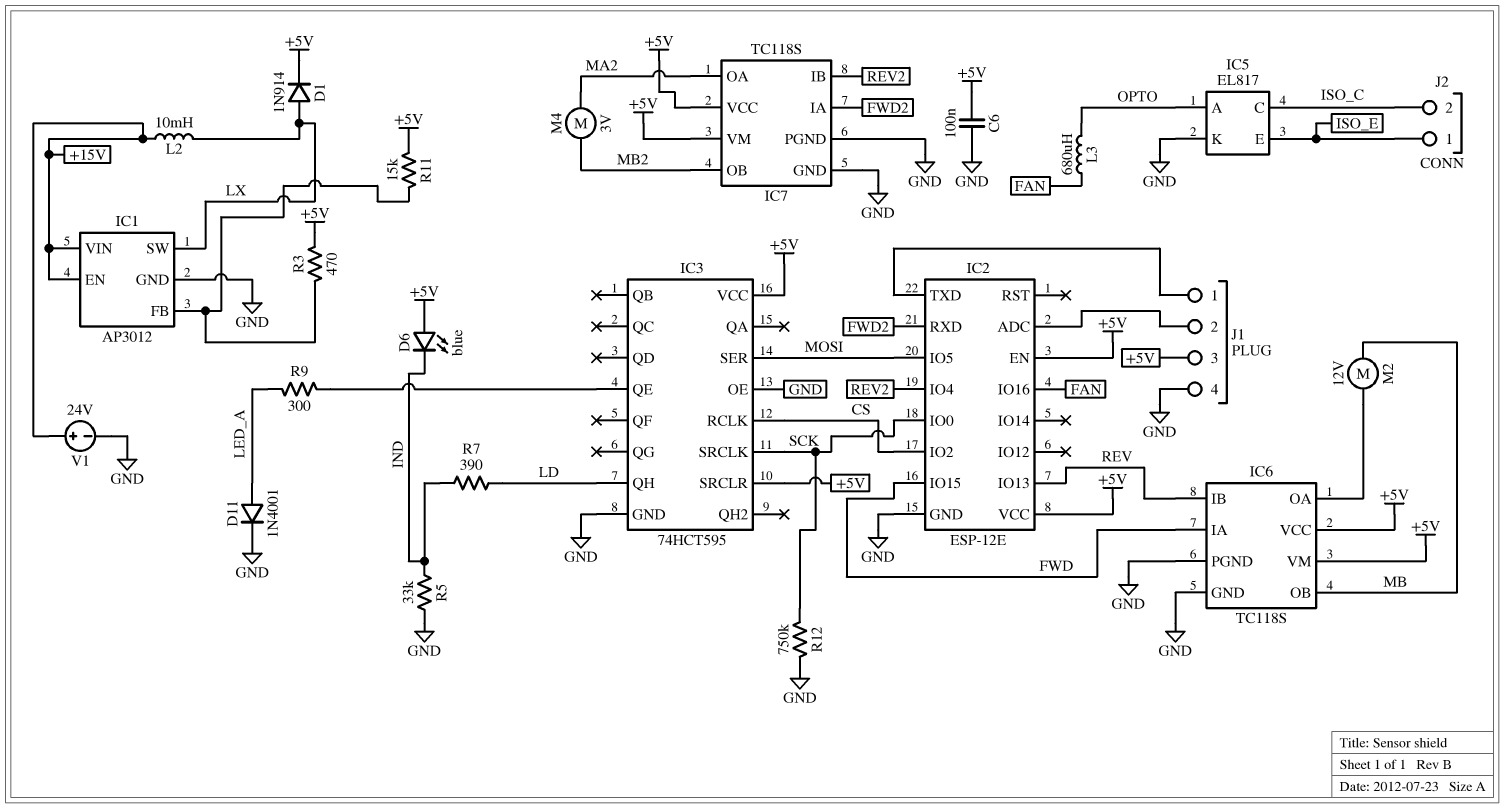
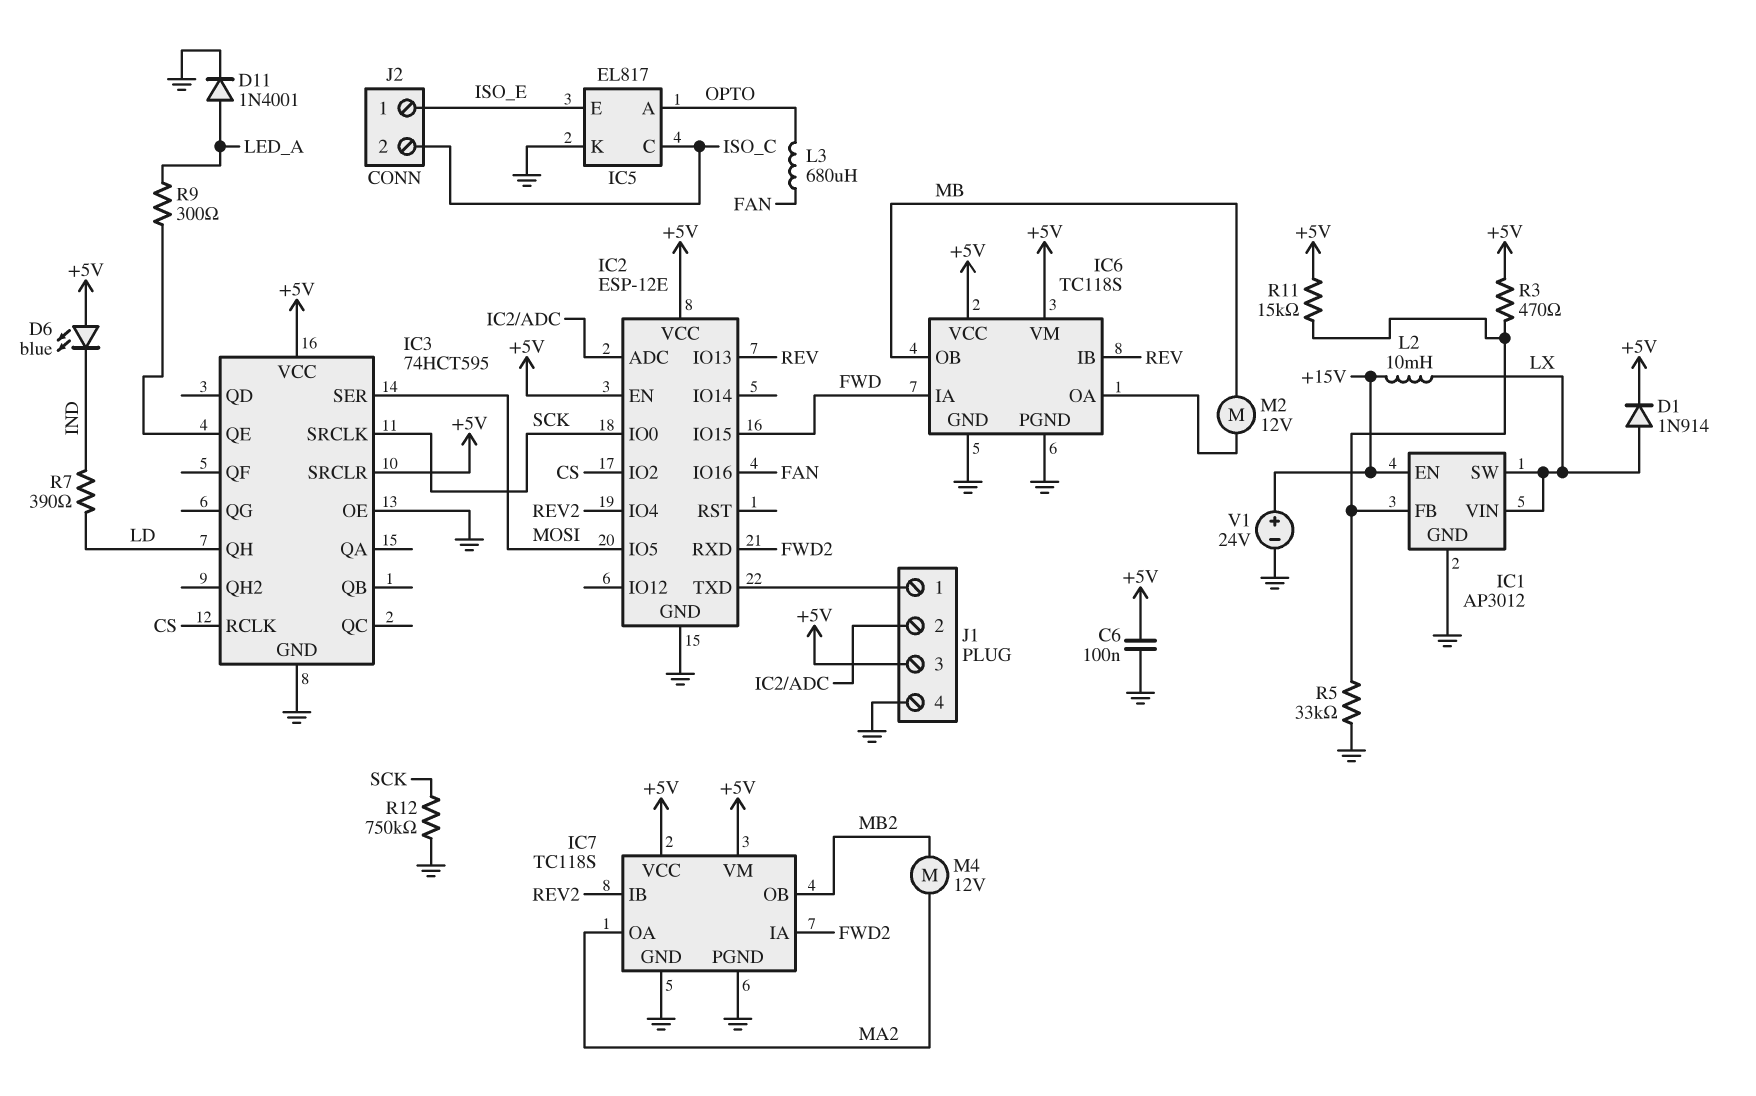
IC1 pin VIN: +15V -> LX
M4: motor 3V (MA2, MB2) -> motor 12V (MA2, MB2)
R5: 33k (GND, IND) -> 33k (GND, IC1/FB)

